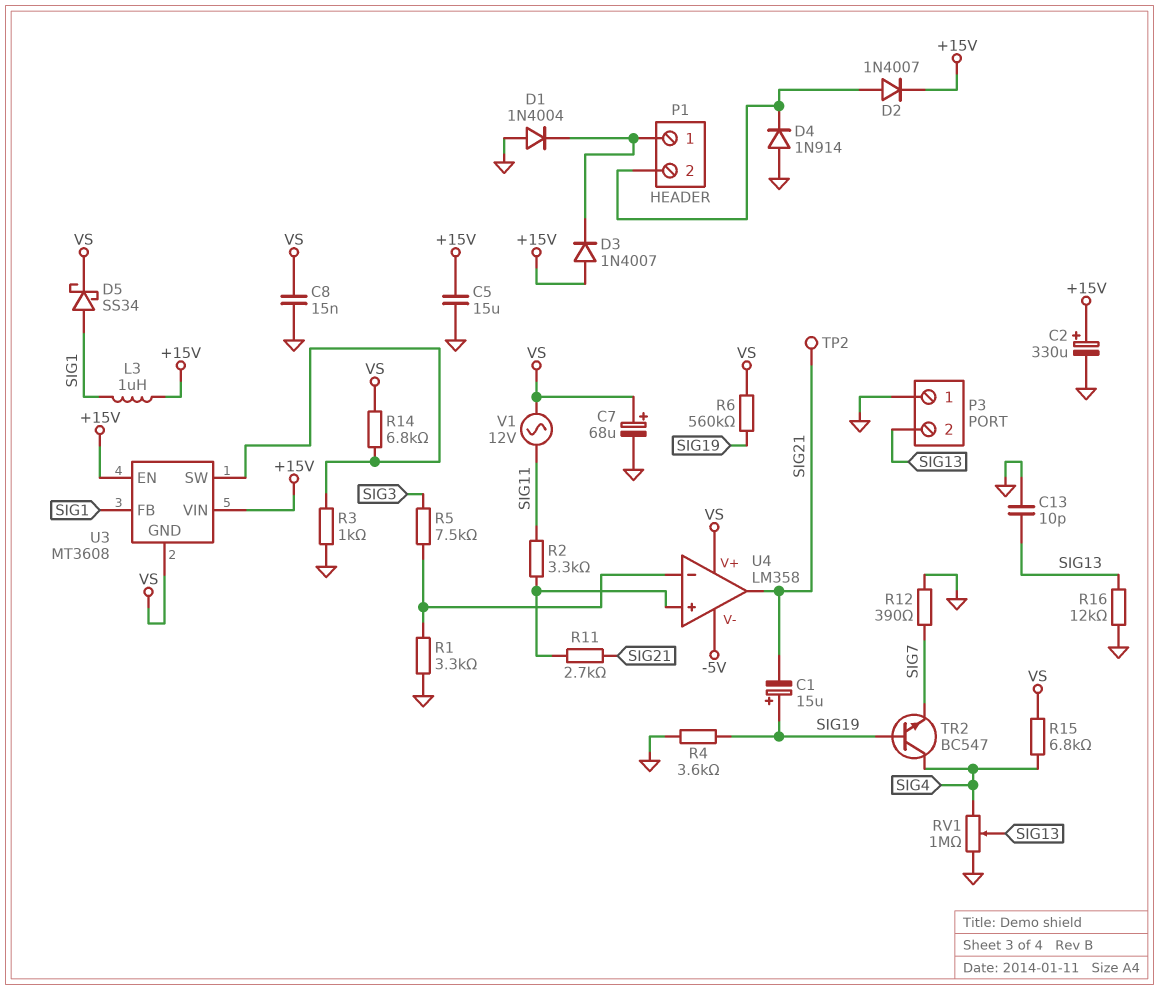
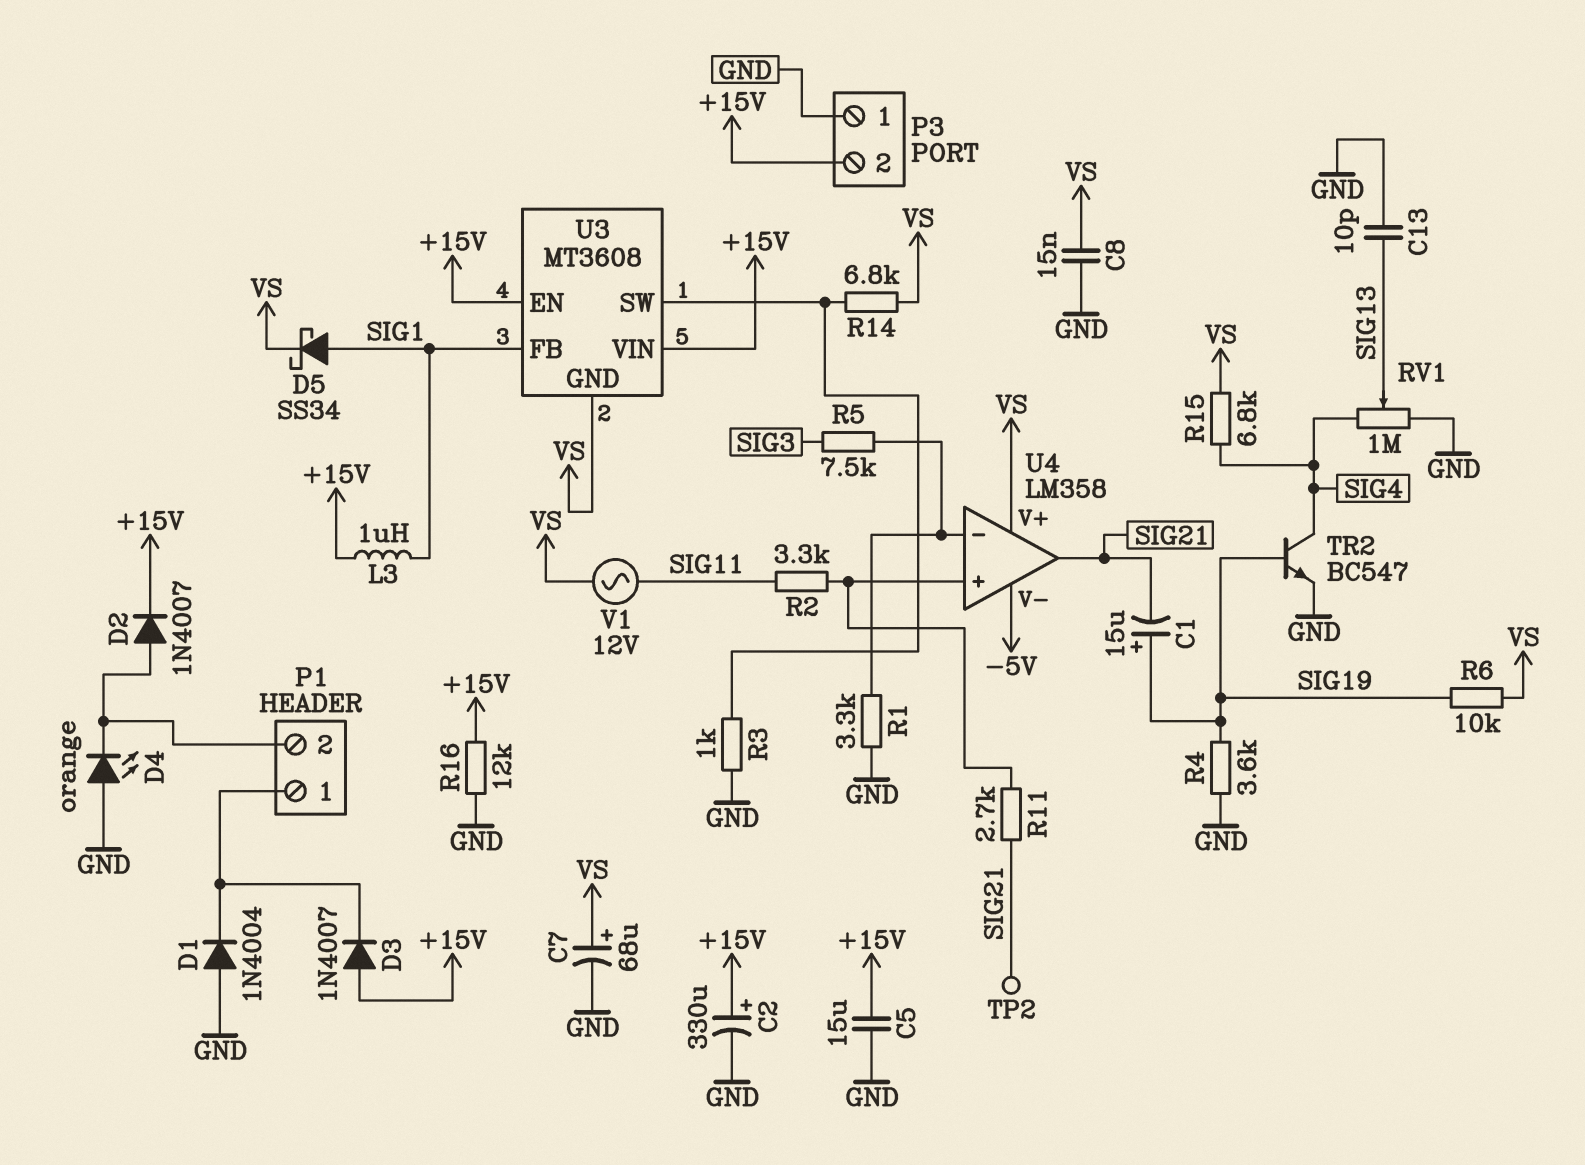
D4: diode 1N914 (A GND, K P1/2) -> LED orange (A GND, K P1/2)
P3 pin 2: SIG13 -> +15V
R6: 560k (SIG19, VS) -> 10k (SIG19, VS)
R12: 390 (GND, SIG7) -> none
R16: 12k (GND, SIG13) -> 12k (+15V, GND)
TR2: NPN BC547 (B SIG19, C SIG4, E SIG7) -> NPN BC547 (B SIG19, C SIG4, E GND)

